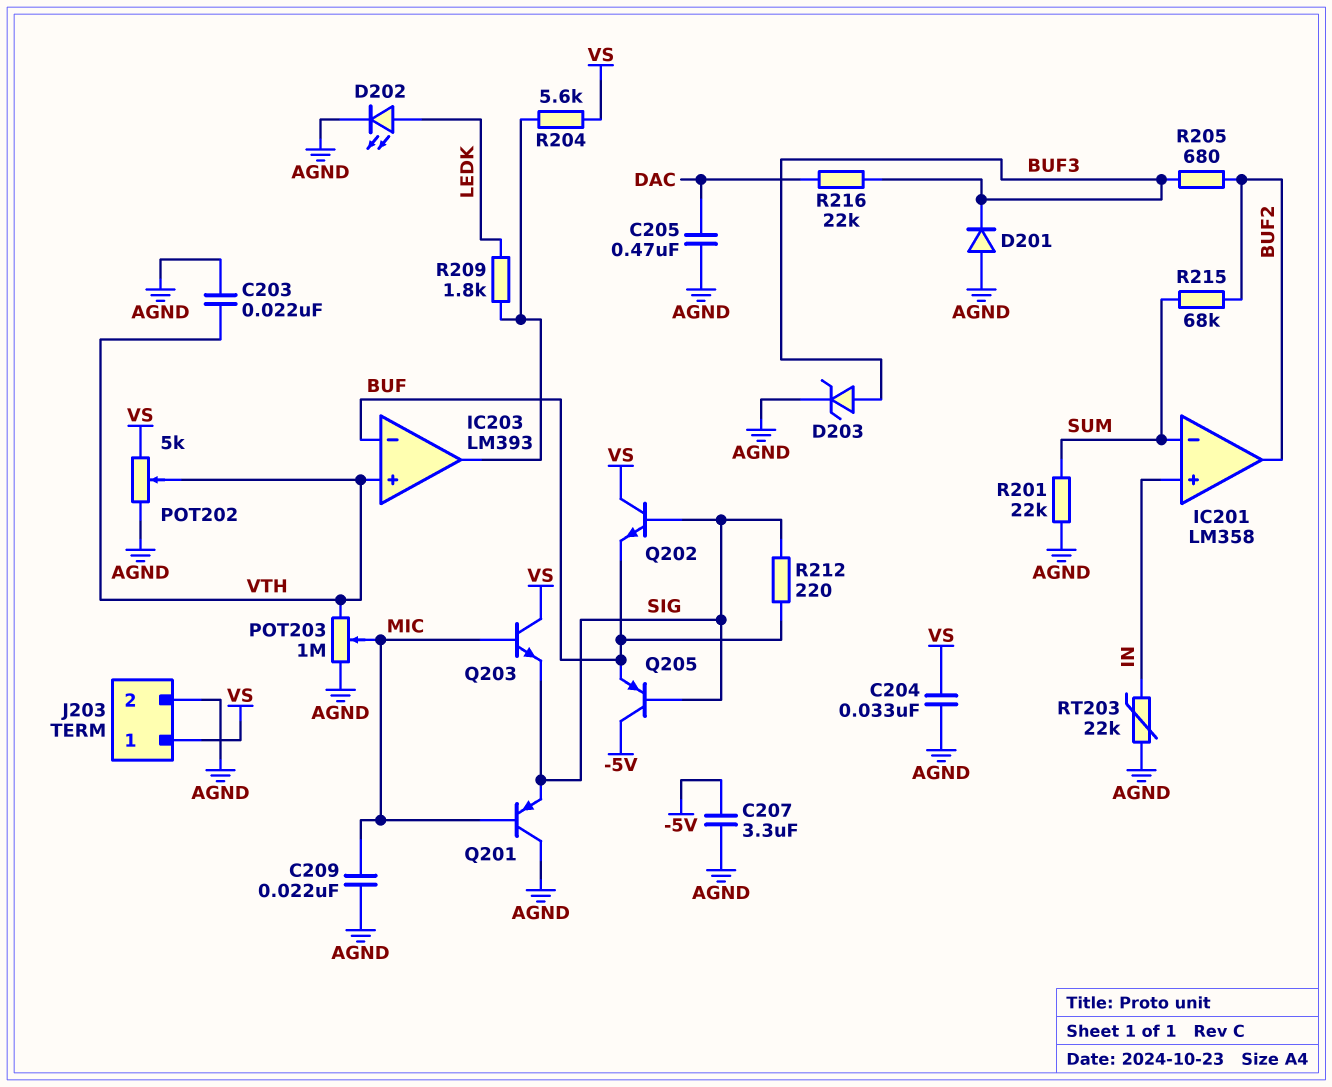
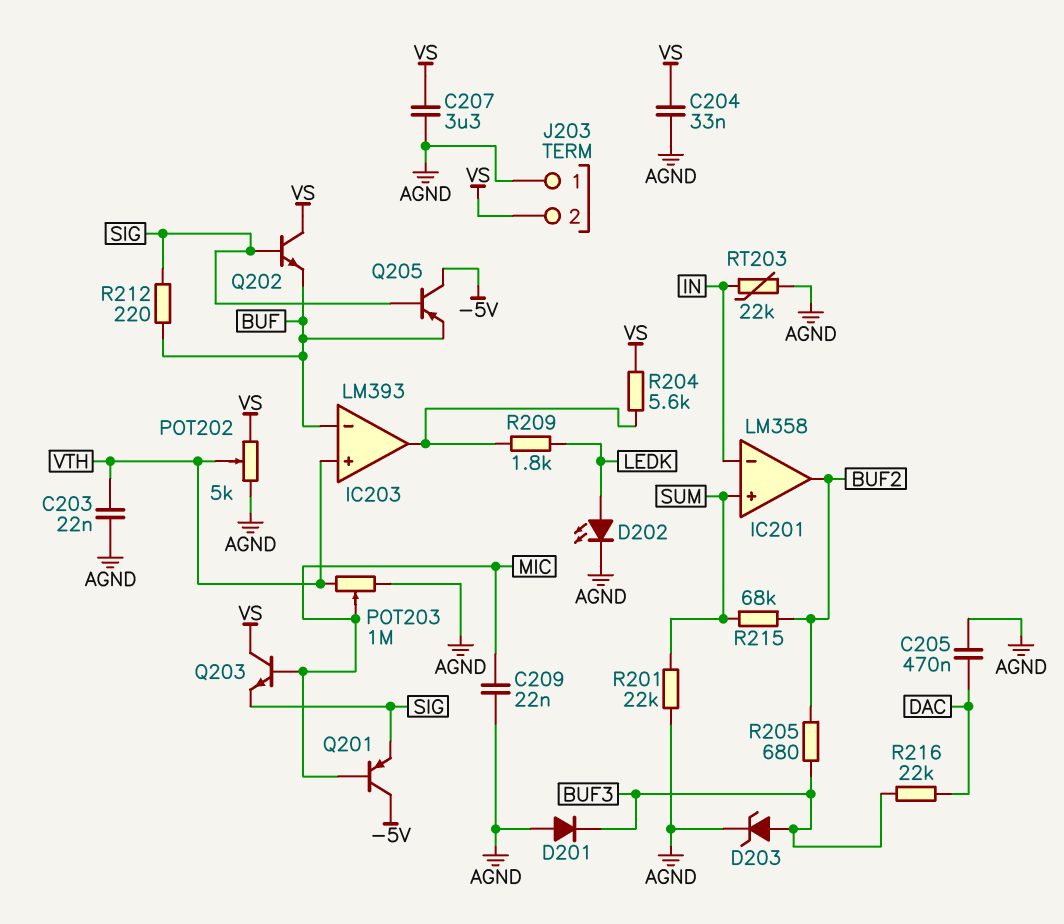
C207: 3.3uF (-5V, AGND) -> 3.3uF (AGND, VS)
IC201 pin in+: IN -> SUM
IC201 pin in-: SUM -> IN
J203 pin 1: VS -> AGND
J203 pin 2: AGND -> VS
Q201: PNP (B MIC, C AGND, E SIG) -> PNP (B MIC, C -5V, E SIG)

